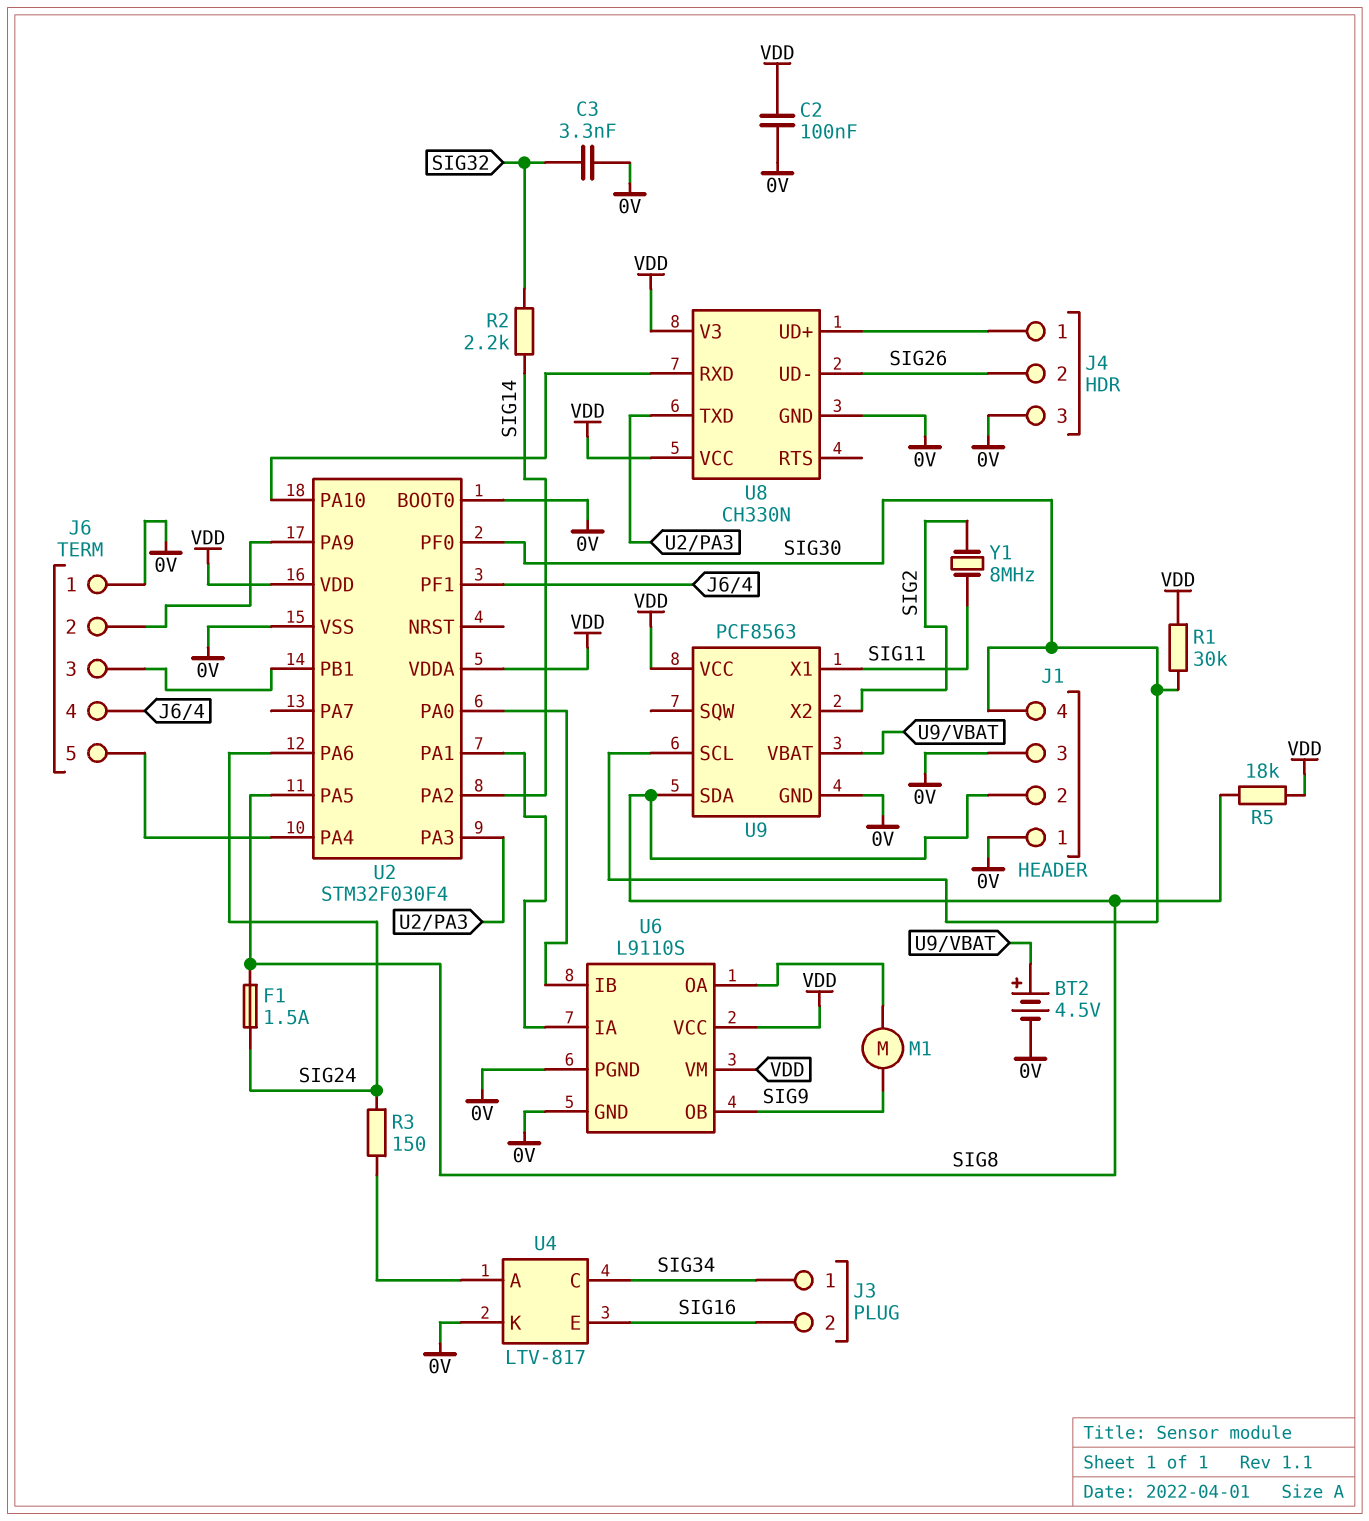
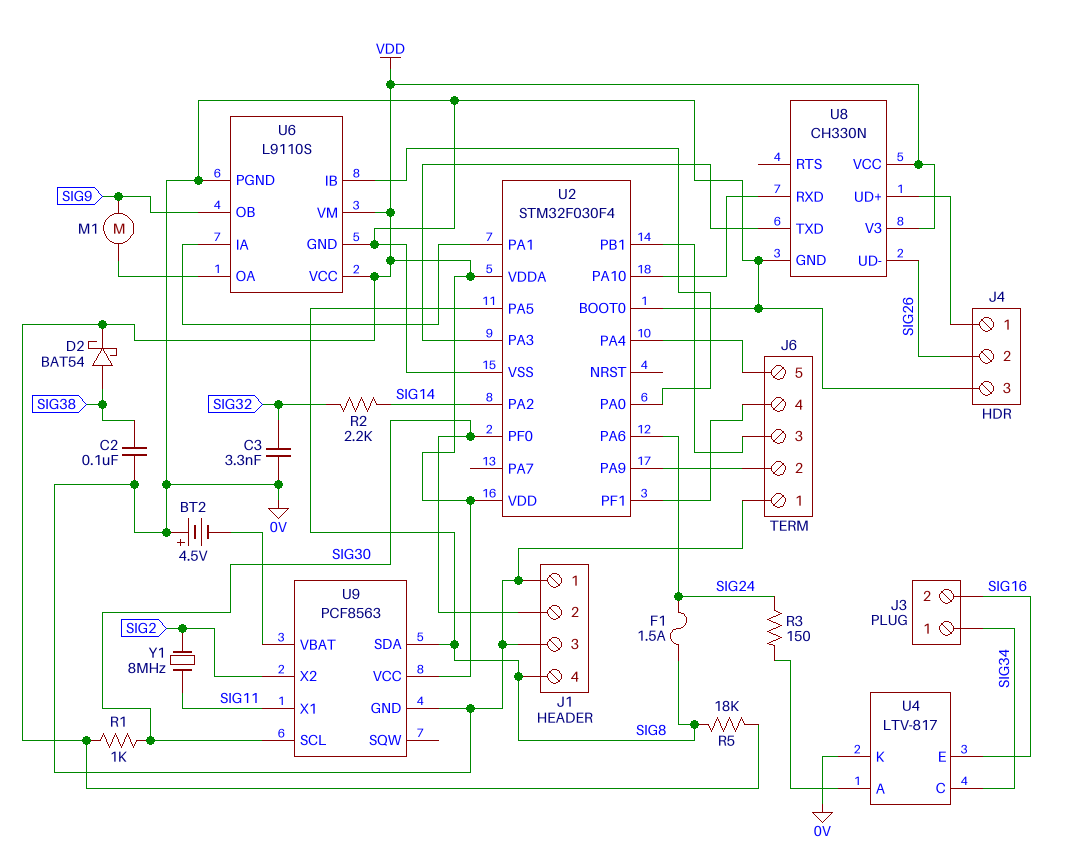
BT2: 4.5V (plus U9/VBAT, minus 0V) -> 4.5V (plus 0V, minus U9/VBAT)
C2: 100nF (0V, VDD) -> 100nF (0V, SIG38)
D2: none -> schottky BAT54 (A SIG38, K VDD)
J1 pin 2: SIG8 -> SIG30
J1 pin 4: SIG30 -> SIG8
R1: 30k (SIG30, VDD) -> 1k (SIG30, VDD)

